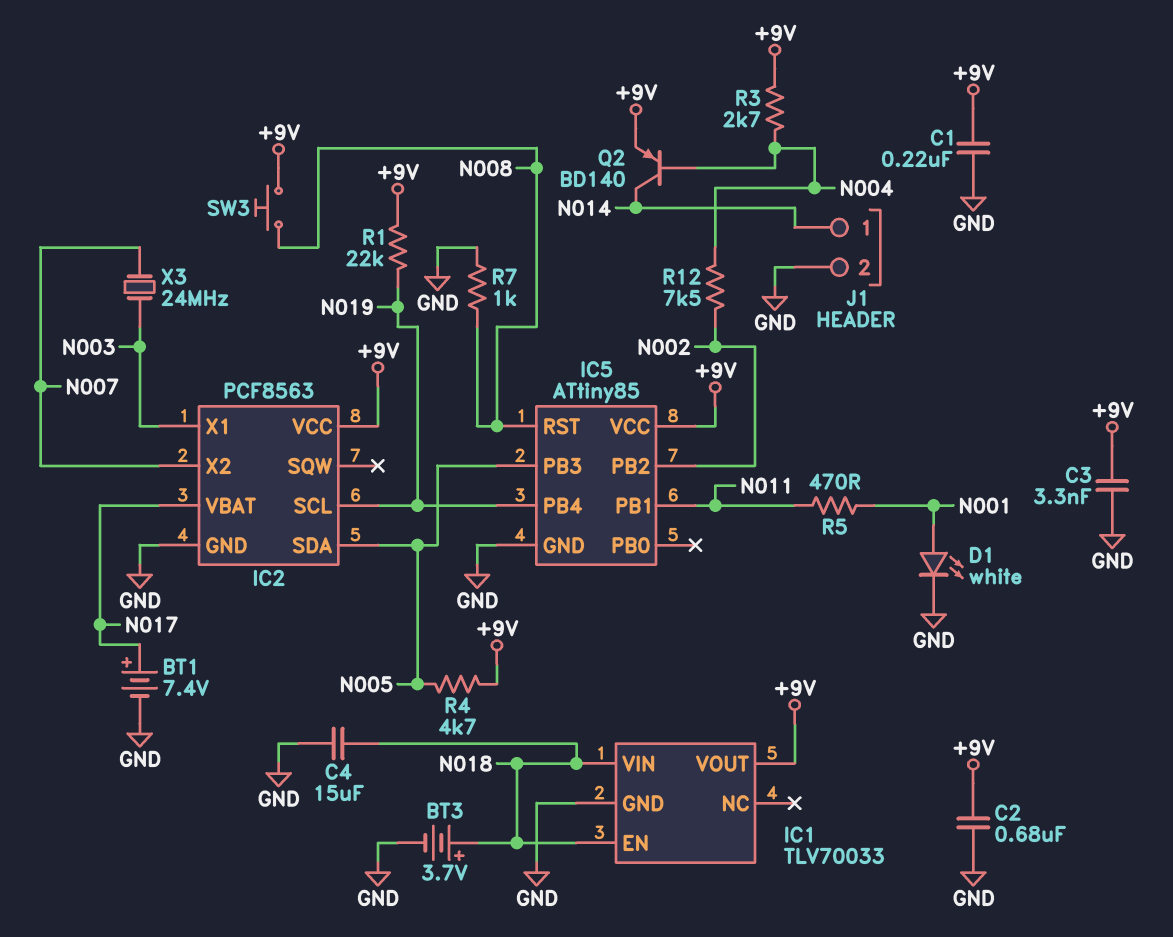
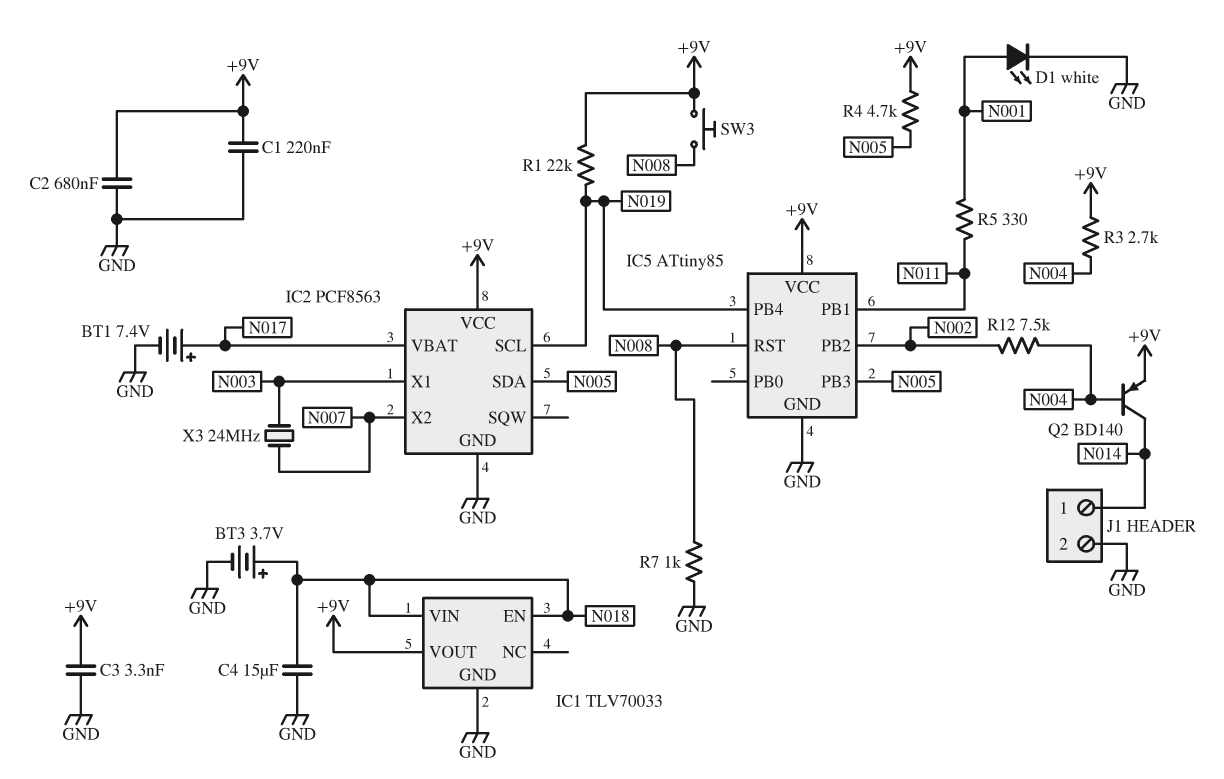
R5: 470 (N001, N011) -> 330 (N001, N011)

